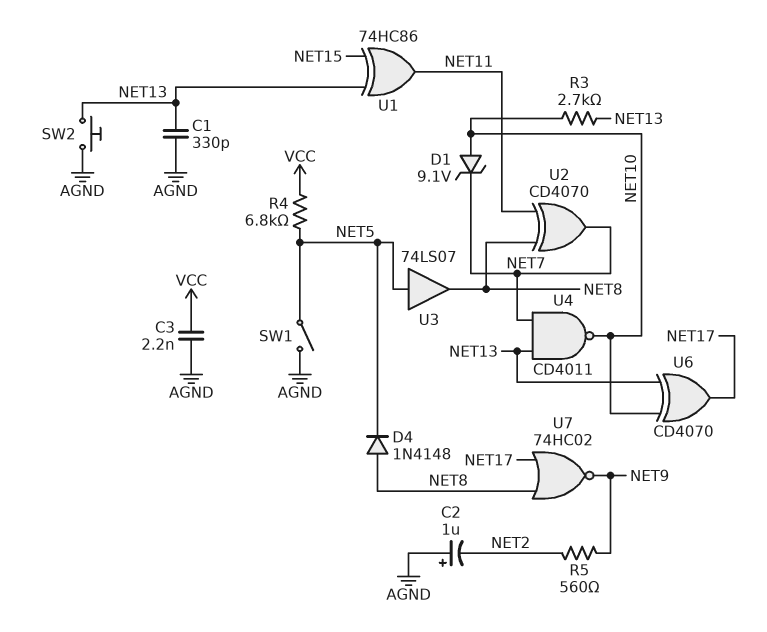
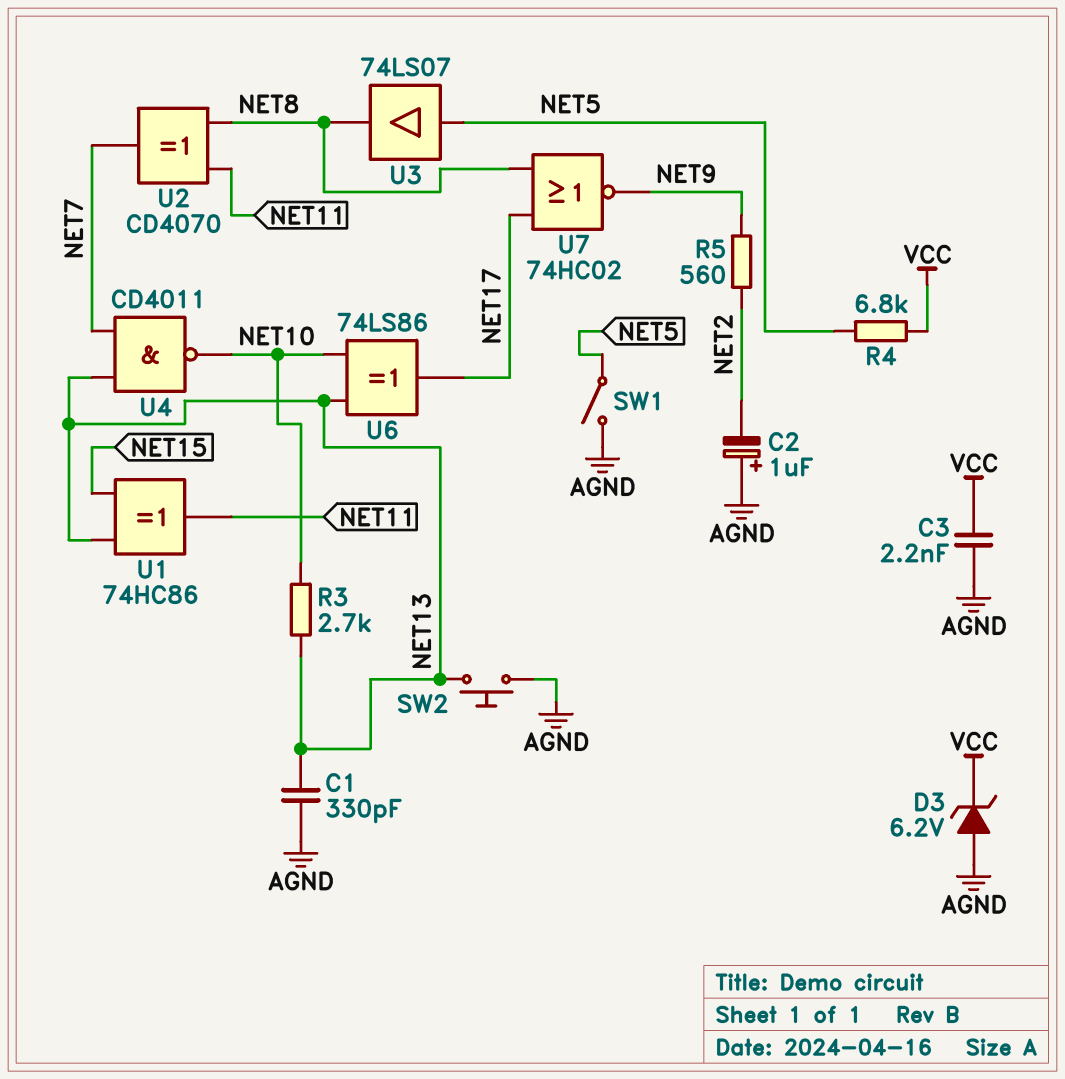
D1: zener 9.1V (A NET10, K NET7) -> none
D3: none -> zener 6.2V (A AGND, K VCC)
D4: diode 1N4148 (A NET8, K NET5) -> none
U6: XOR CD4070 (in NET10, in NET13, out NET17) -> XOR 74LS86 (in NET10, in NET13, out NET17)

